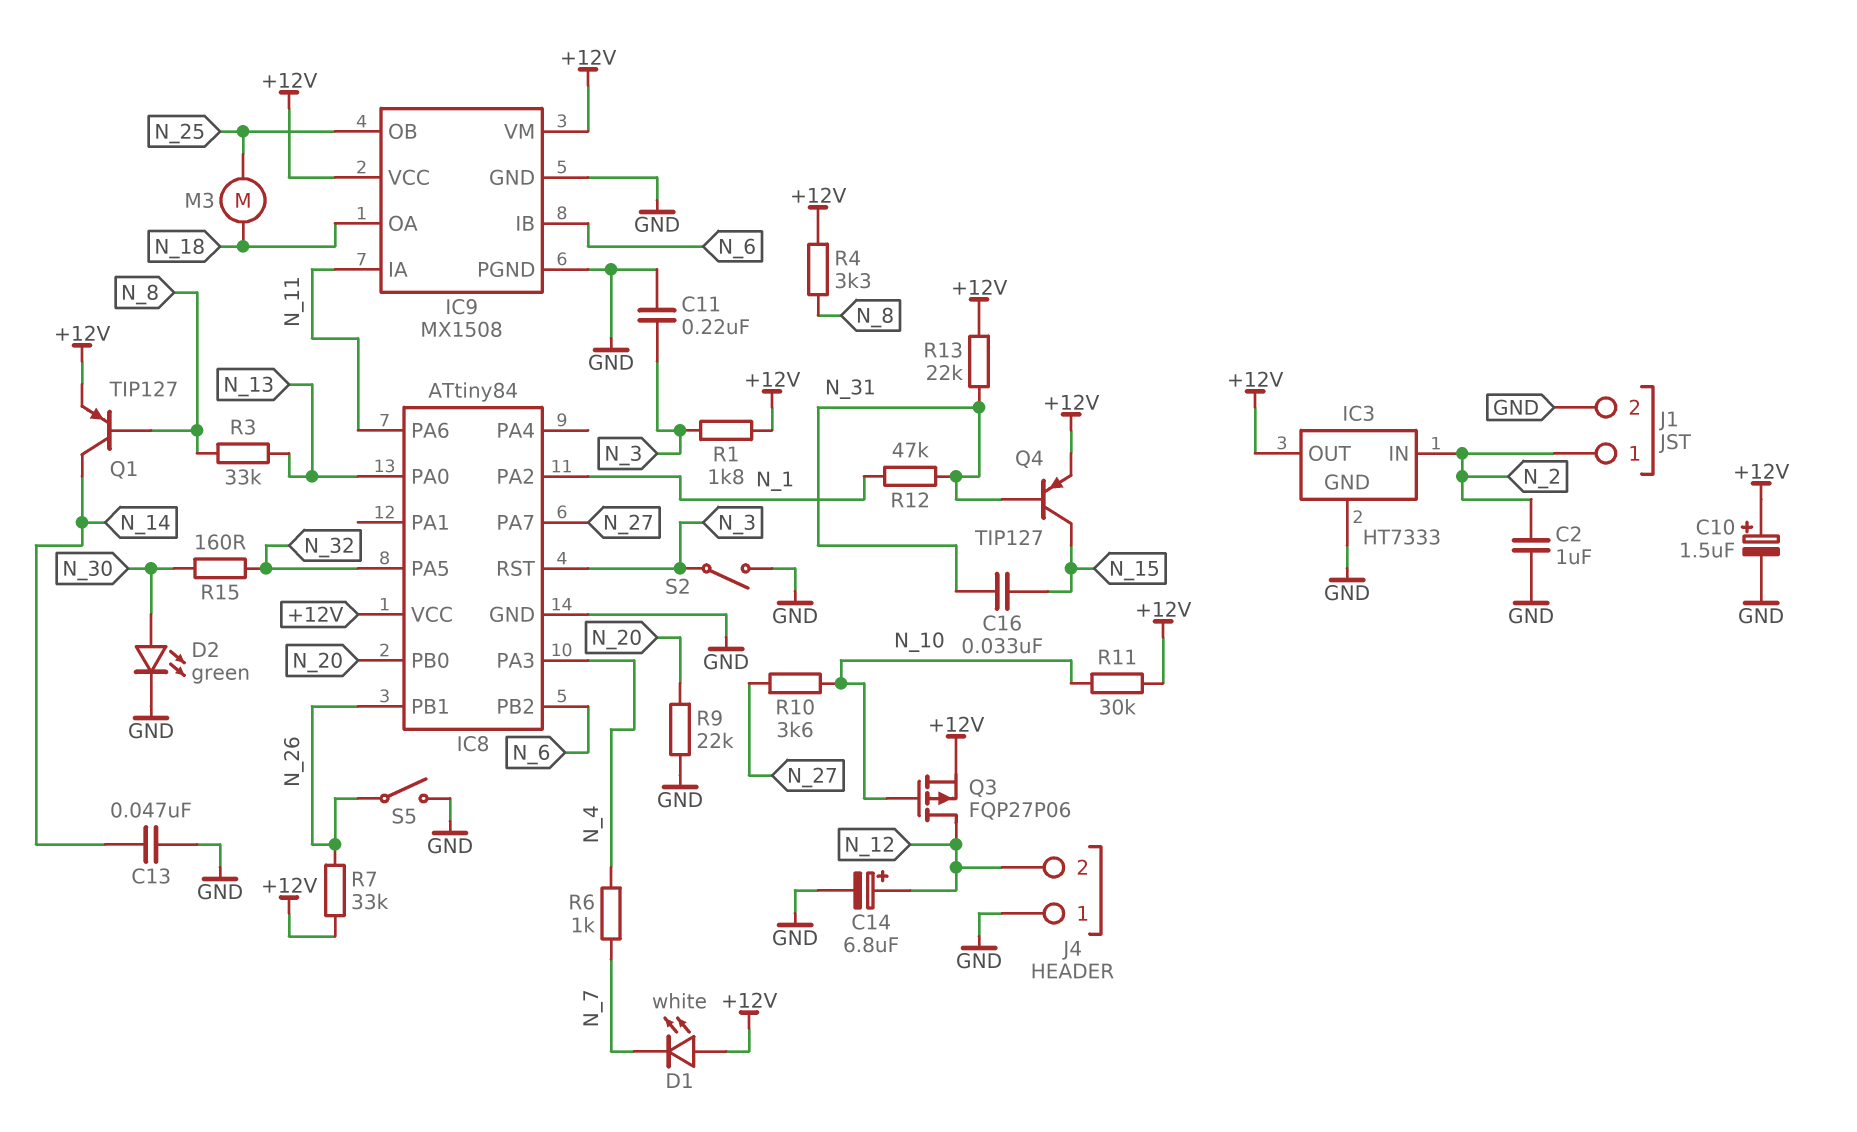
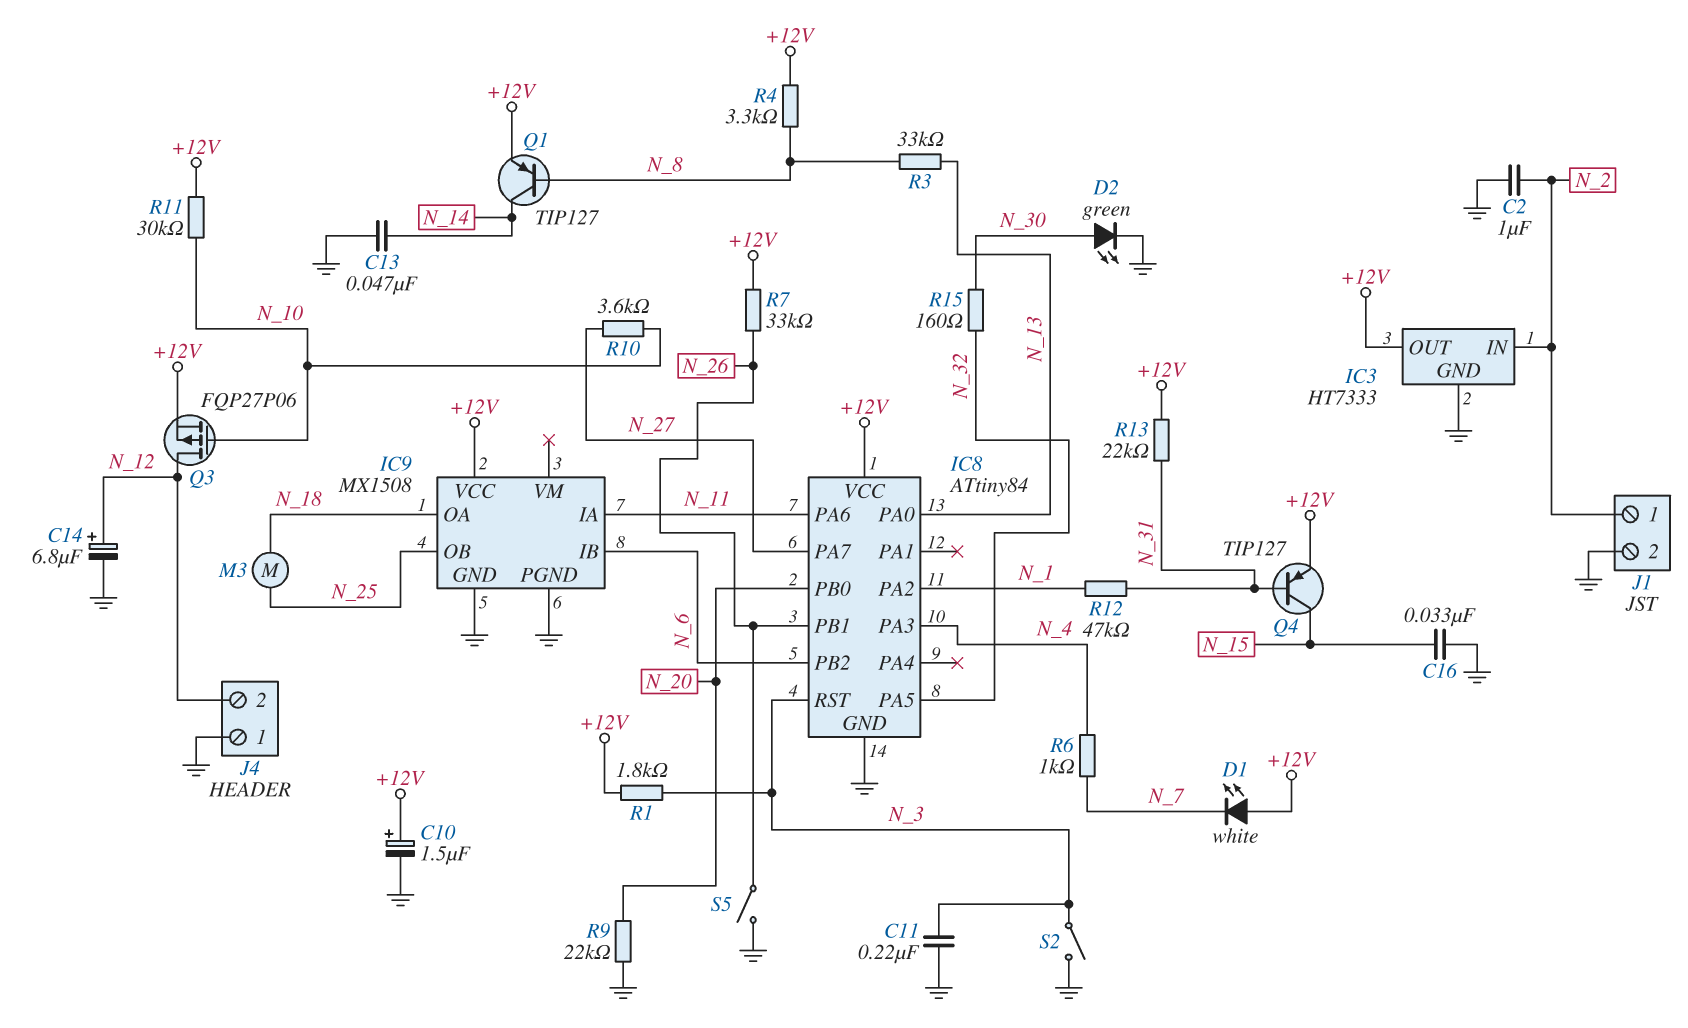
C16: 33nF (N_15, N_31) -> 33nF (GND, N_15)
IC9 pin VM: +12V -> none

